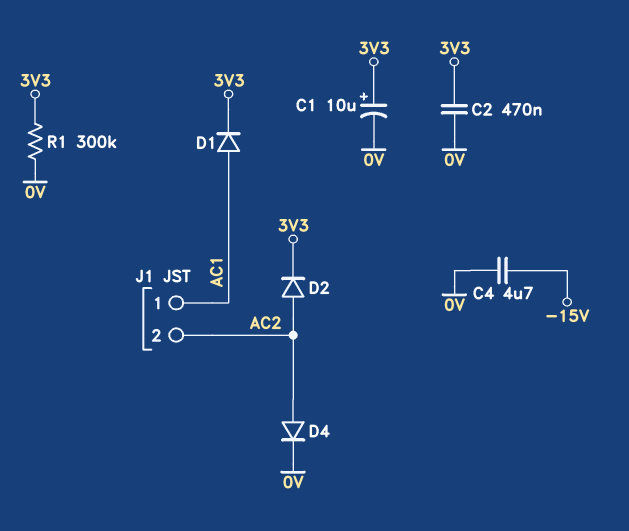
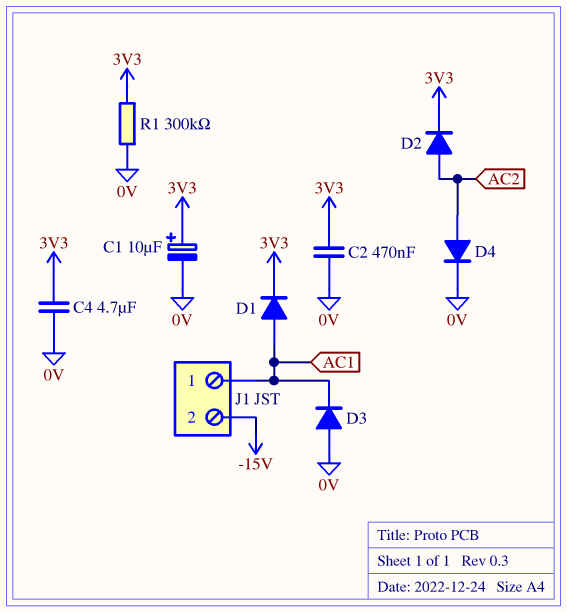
C4: 4.7uF (-15V, 0V) -> 4.7uF (0V, 3V3)
D3: none -> diode (A 0V, K AC1)
J1 pin 2: AC2 -> -15V

